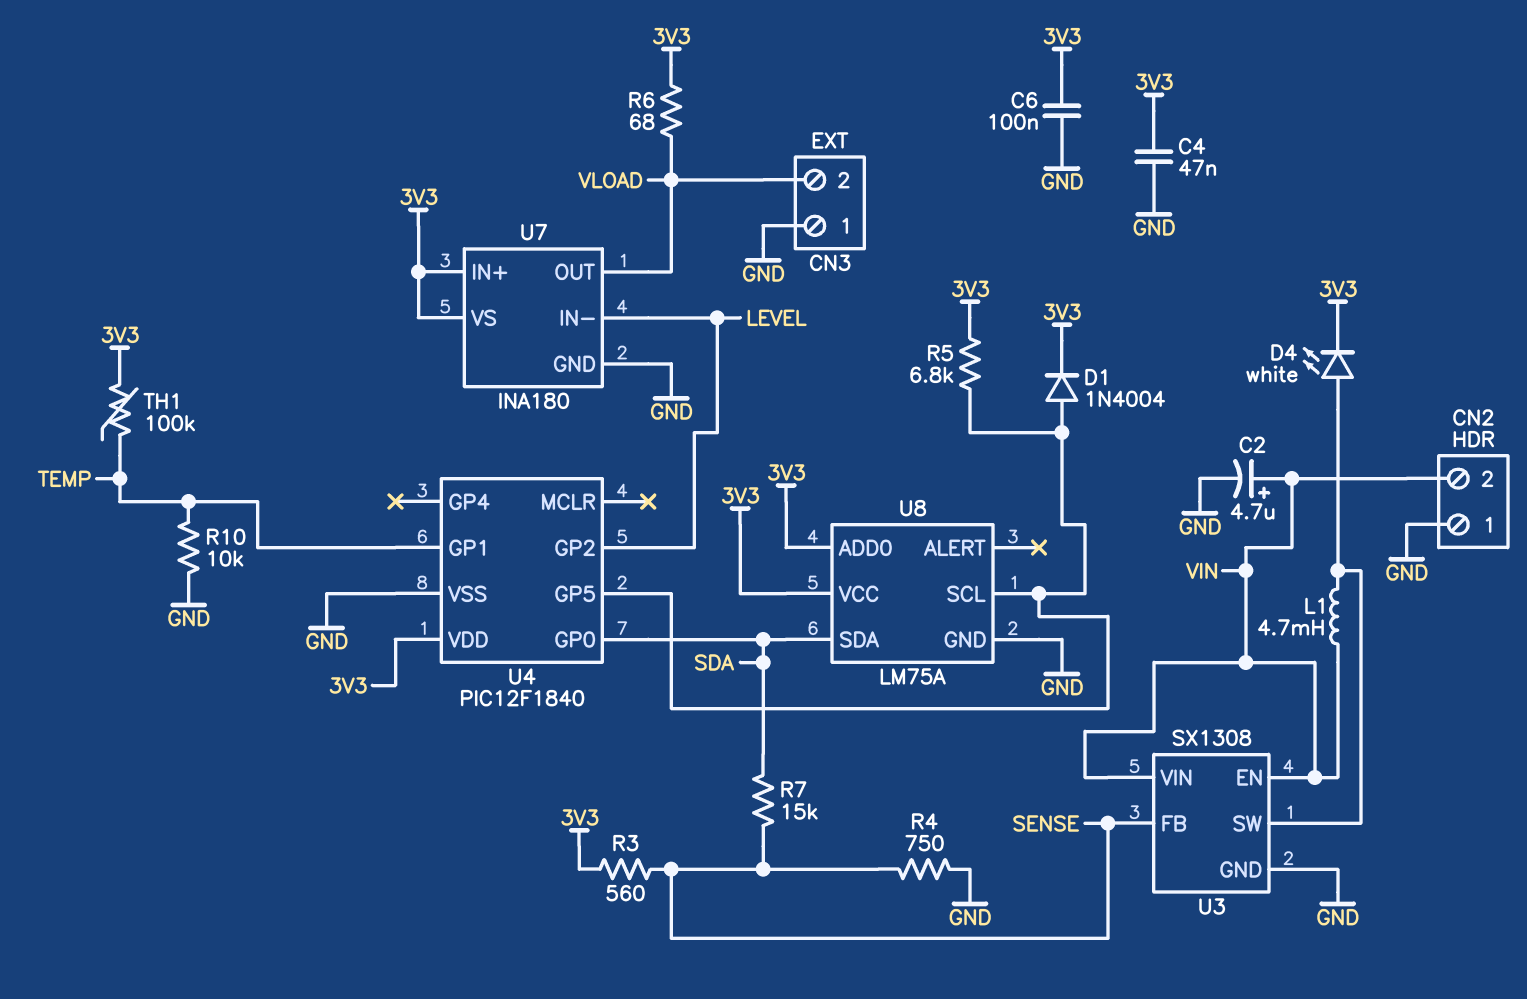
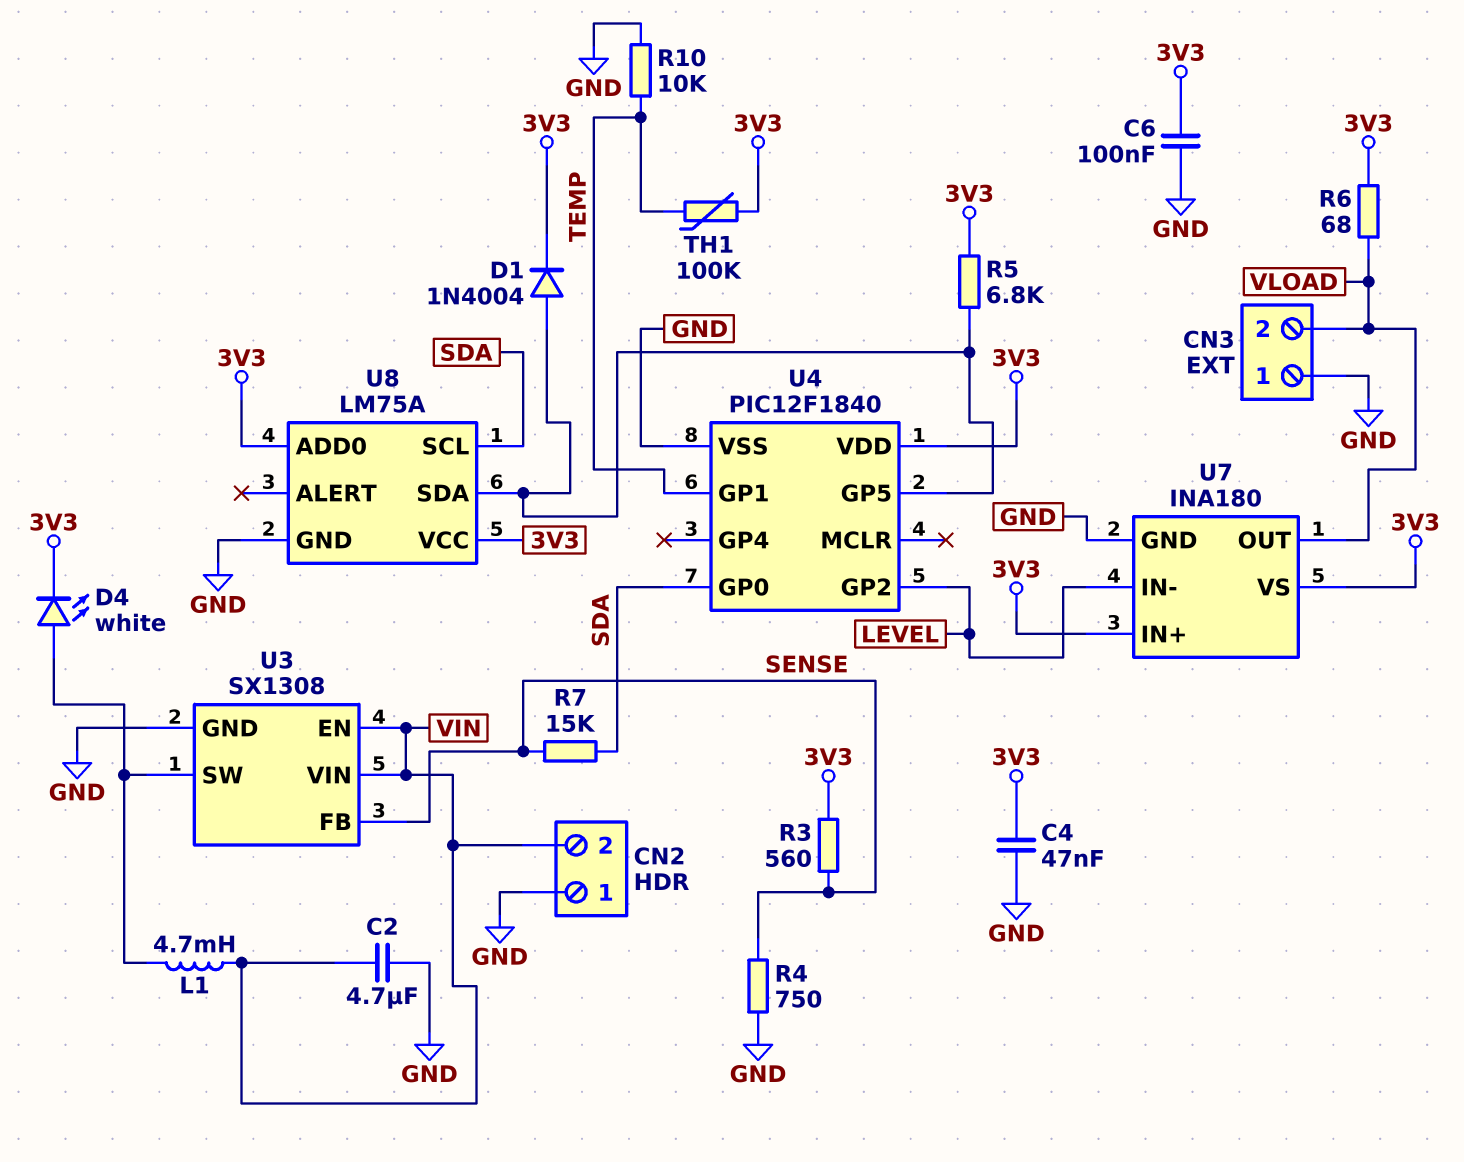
C2: 4.7uF (plus VIN, minus GND) -> 4.7uF (GND, VIN)
U8 pin SCL: U4/GP5 -> SDA
U8 pin SDA: SDA -> U4/GP5

